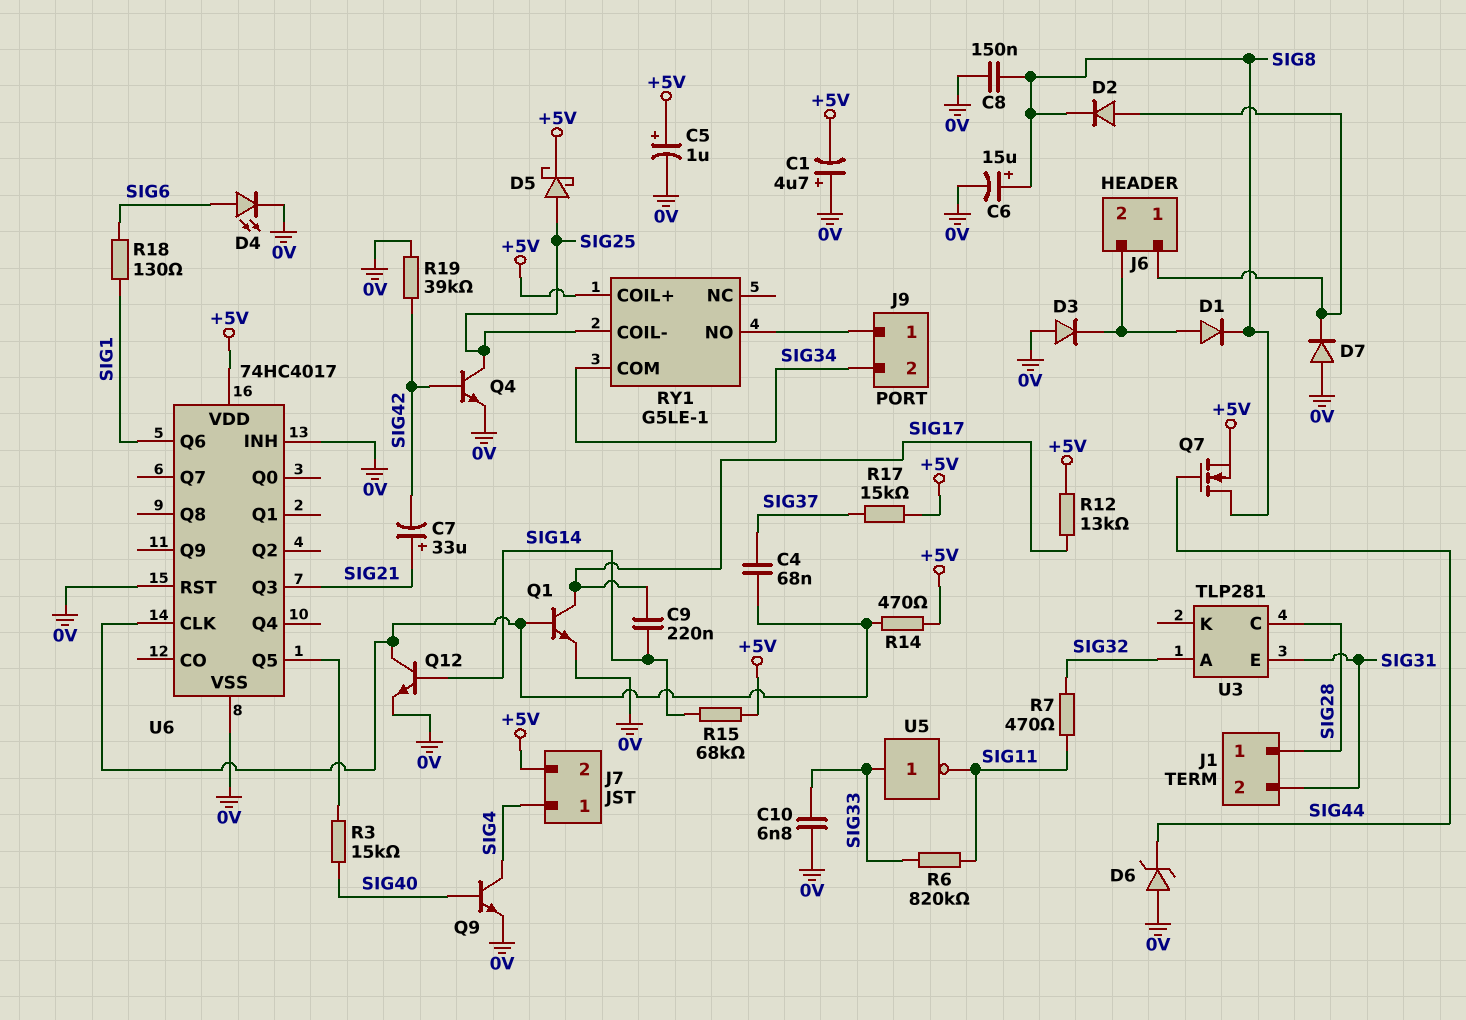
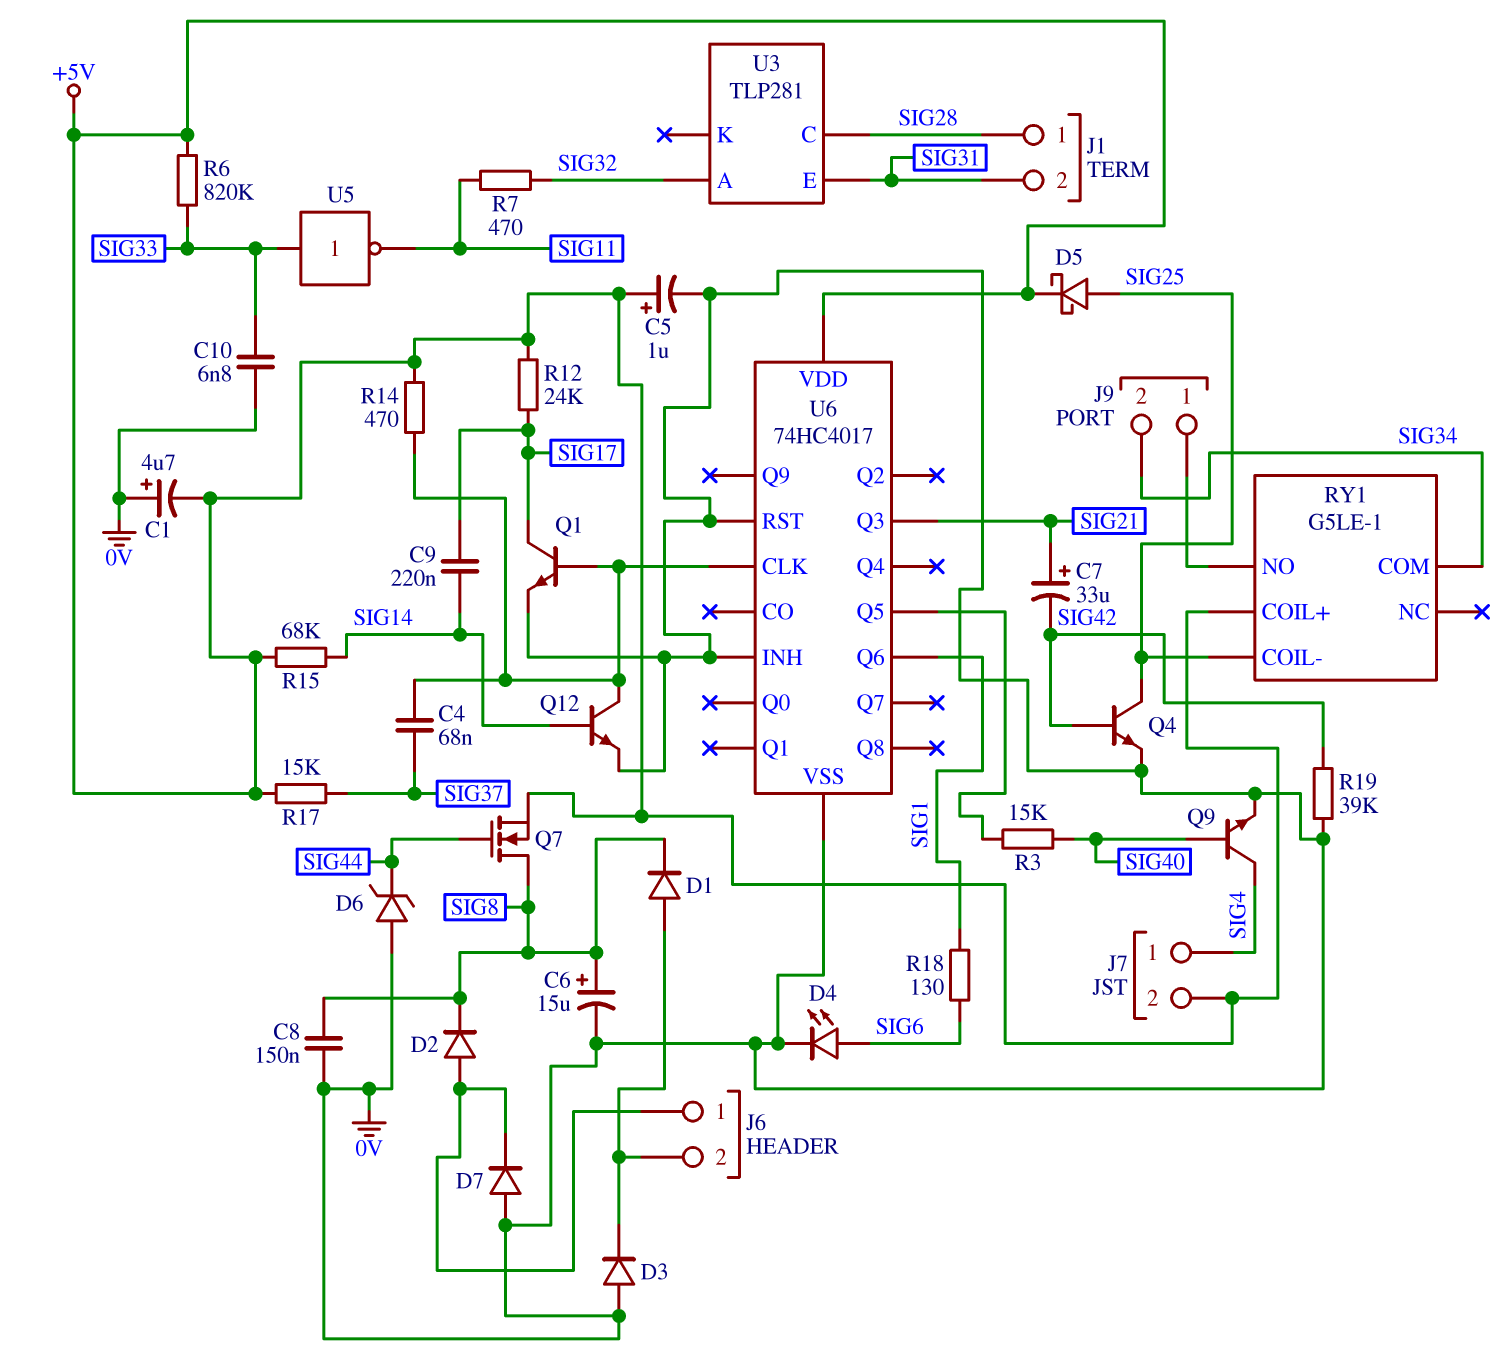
R6: 820k (SIG11, SIG33) -> 820k (+5V, SIG33)
R12: 13k (+5V, SIG17) -> 24k (+5V, SIG17)

